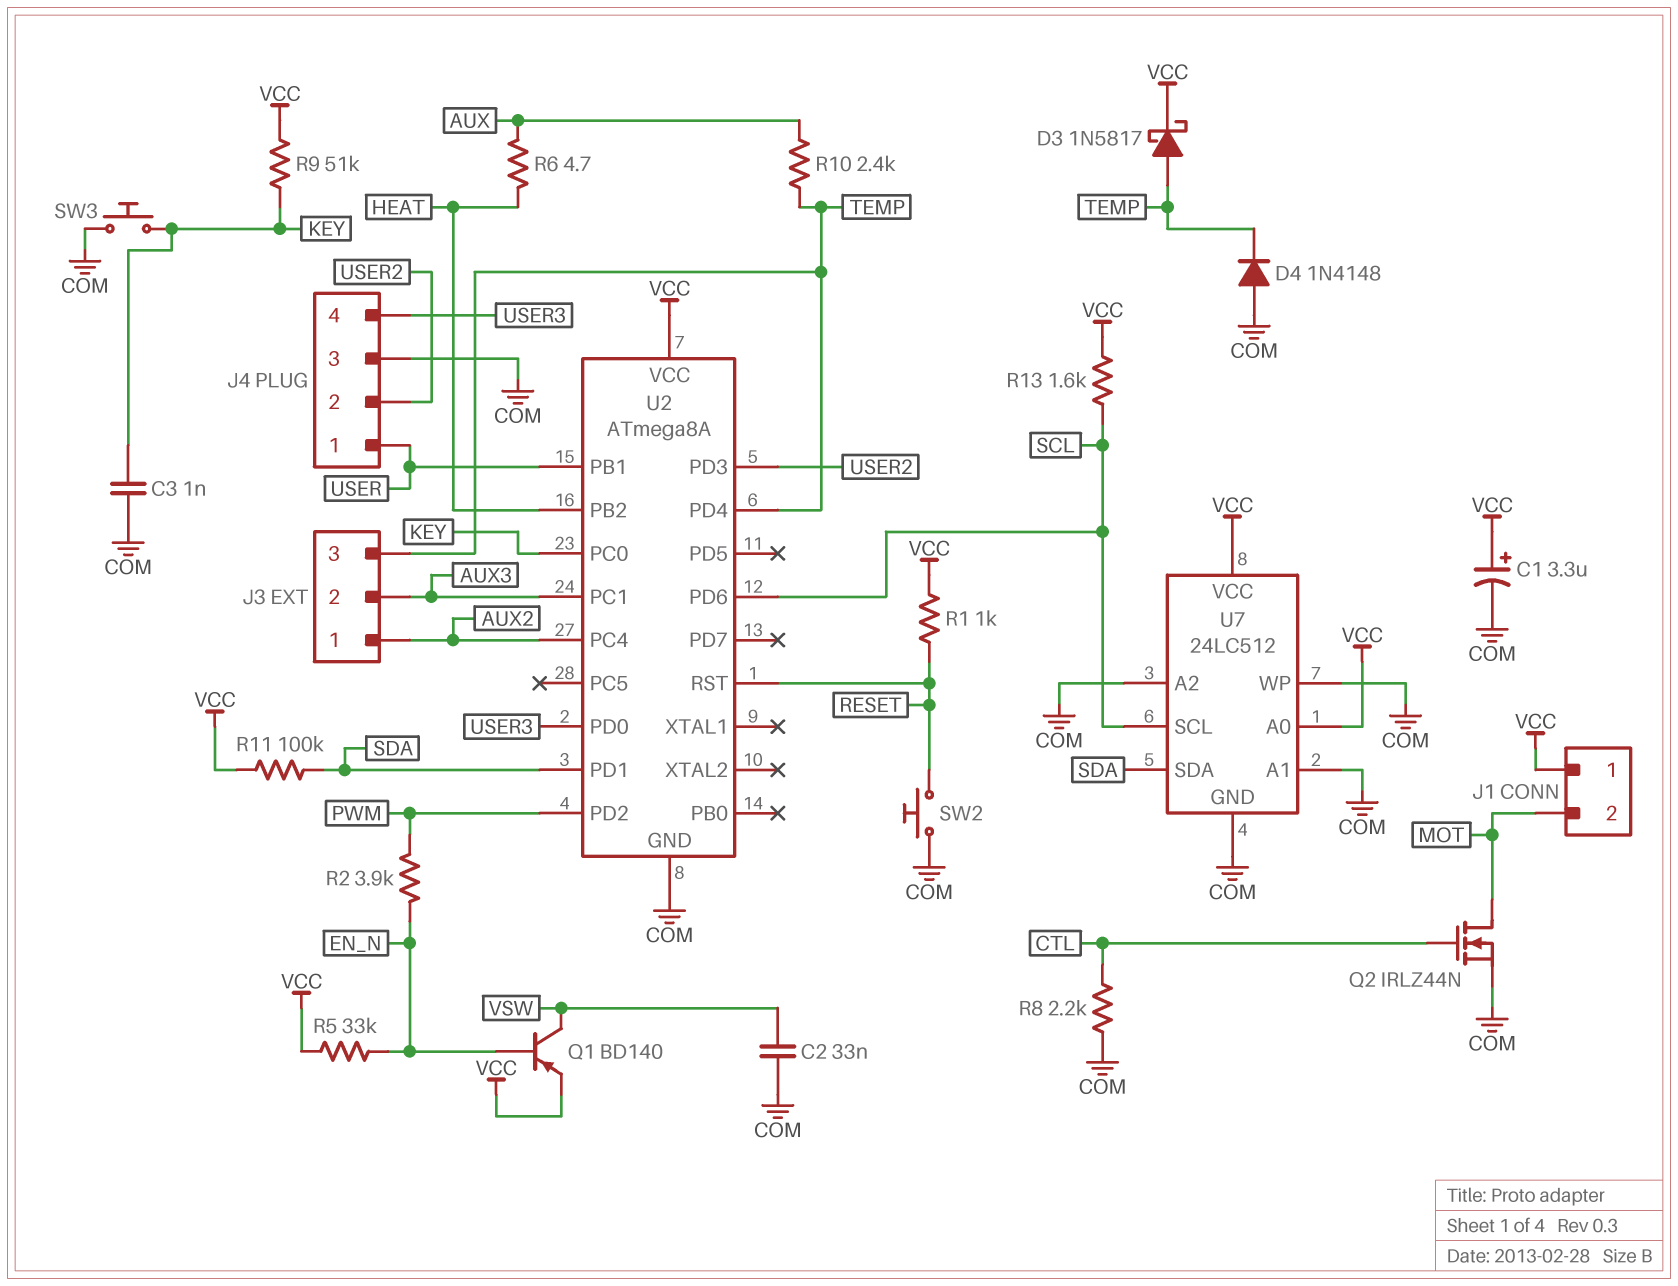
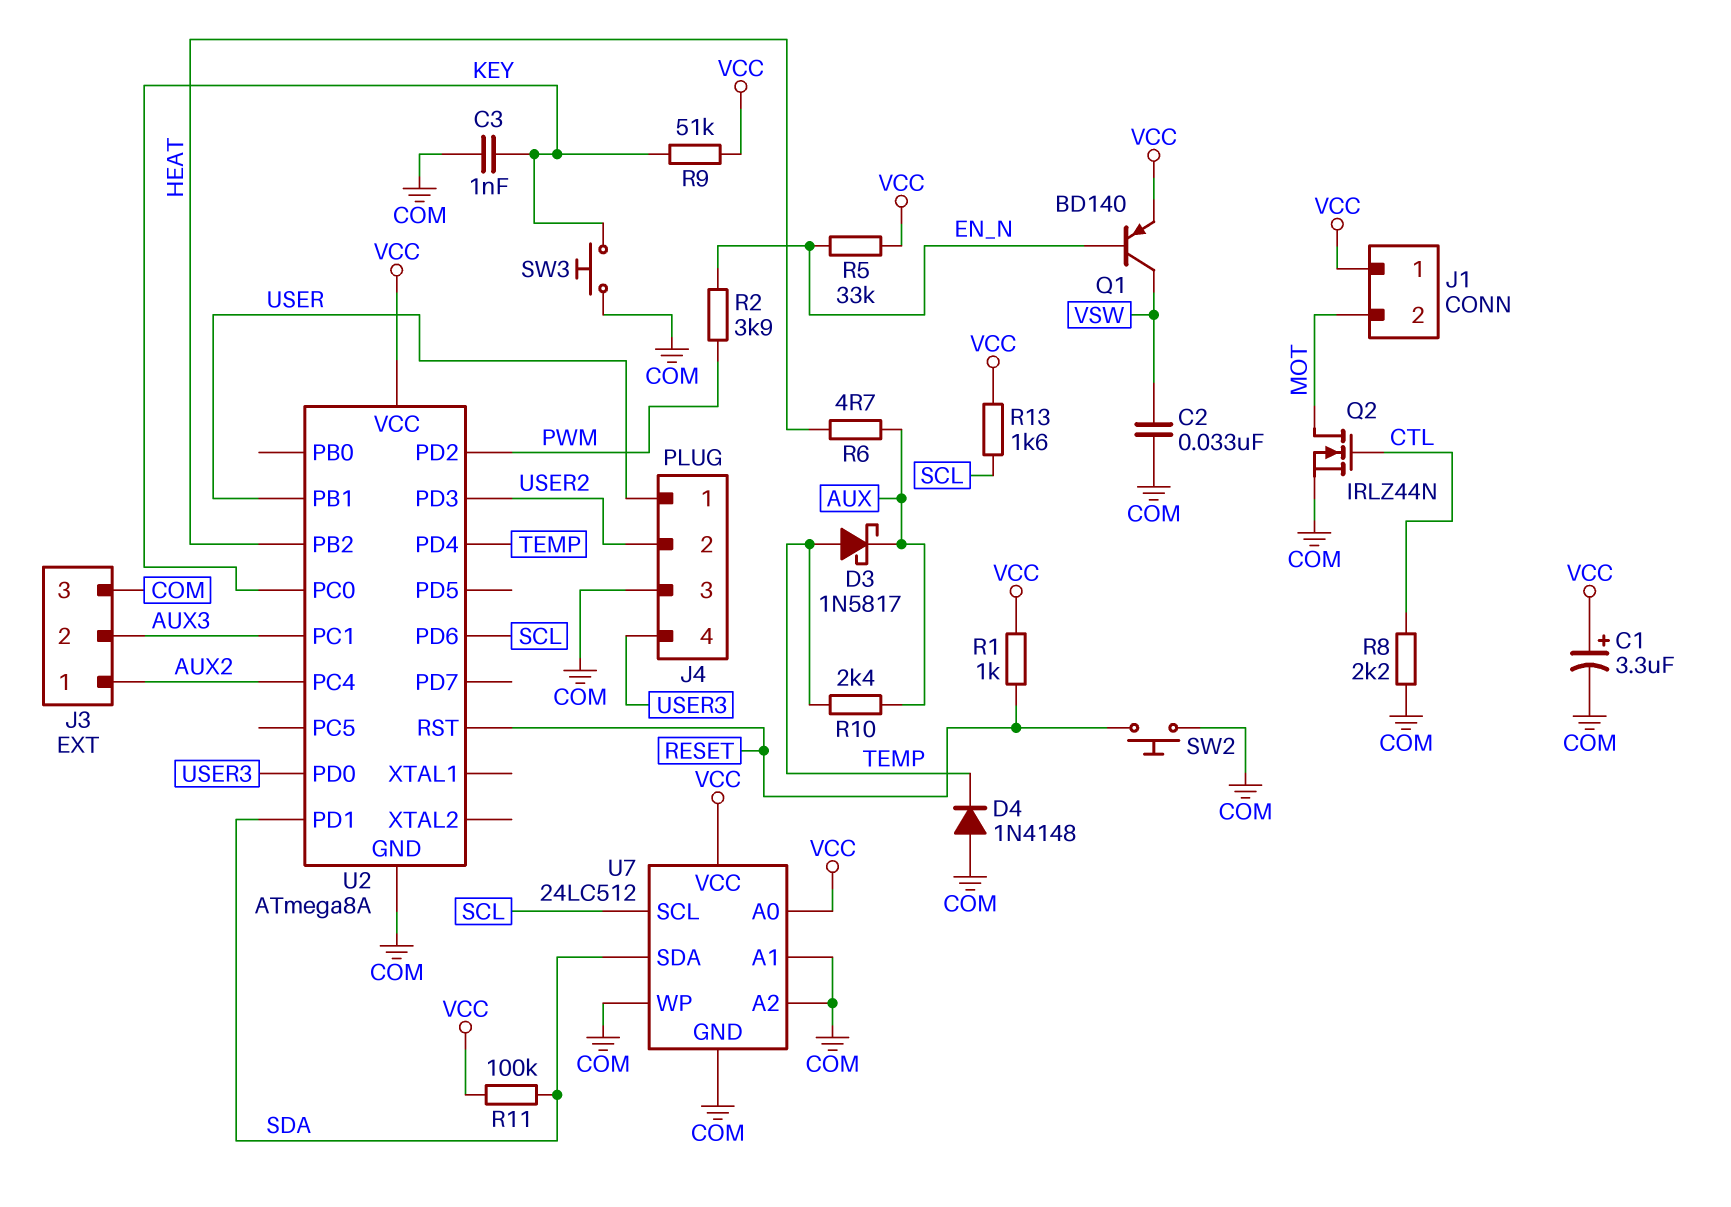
D3: schottky 1N5817 (A TEMP, K VCC) -> schottky 1N5817 (A TEMP, K AUX)
J3 pin 3: TEMP -> COM

